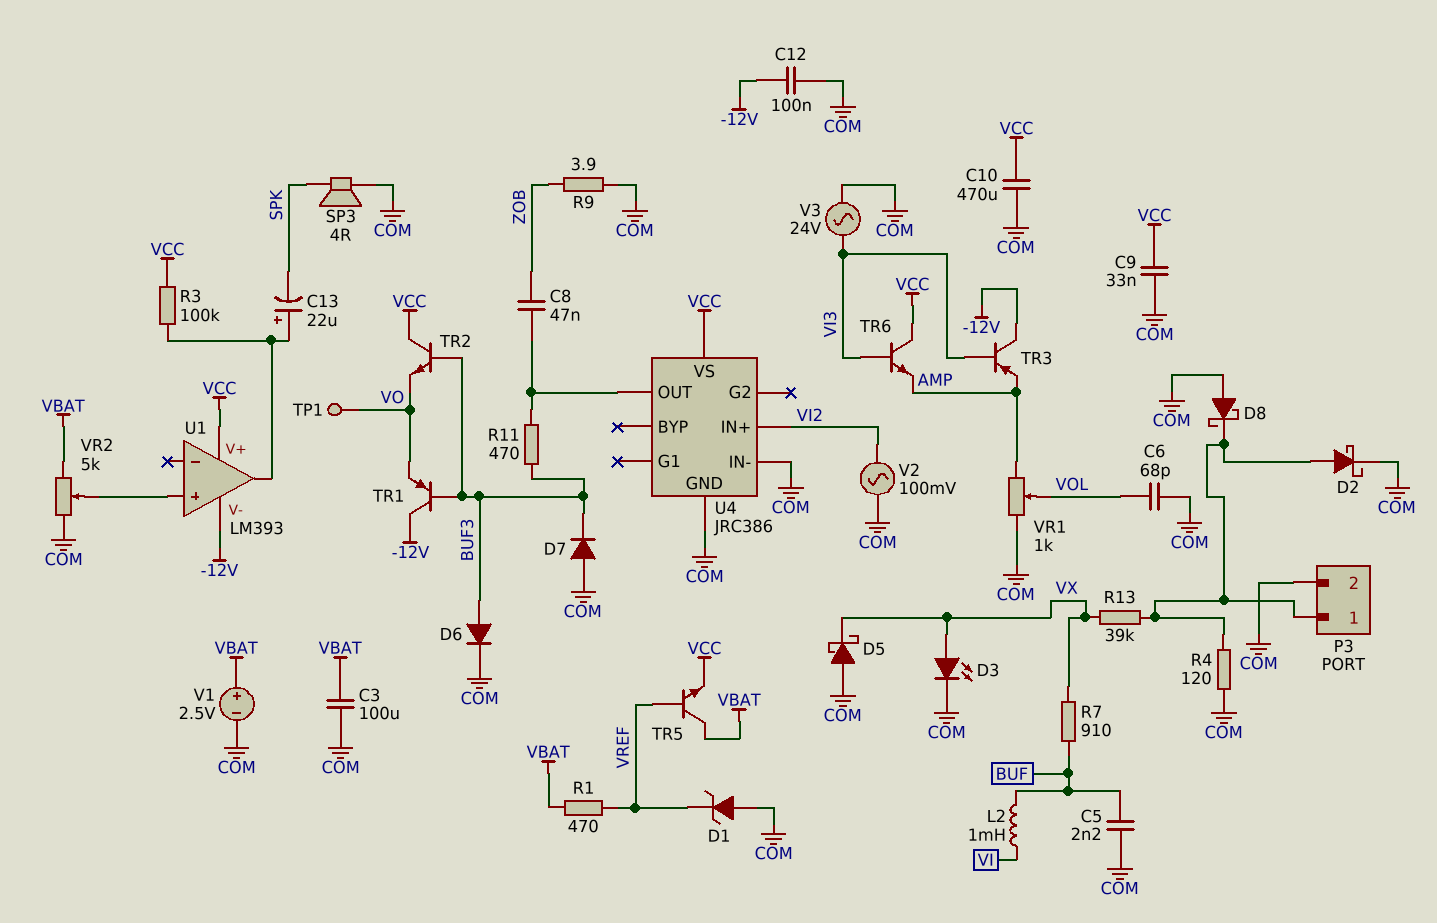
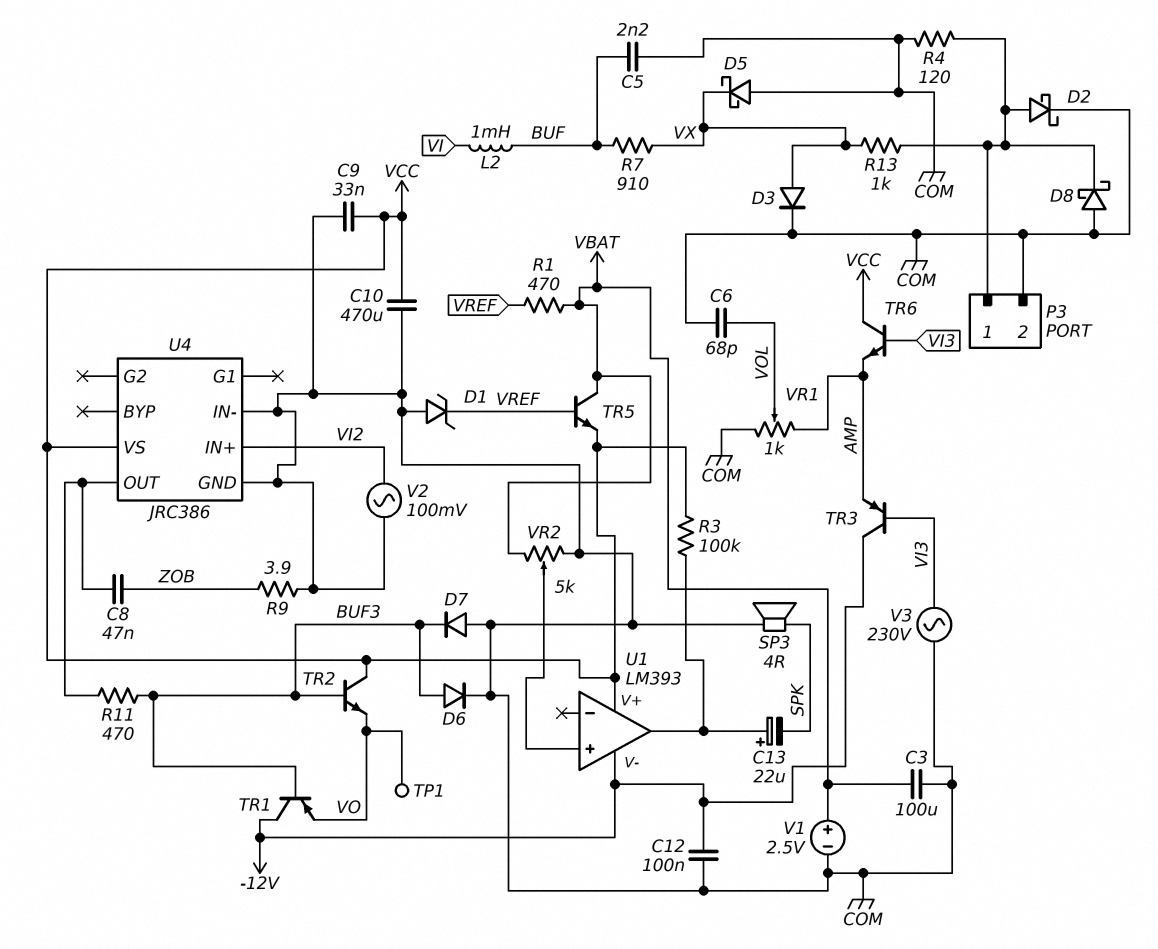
D3: LED (A VX, K COM) -> diode (A VX, K COM)
R13: 39k (P3/1, VX) -> 1k (P3/1, VX)
V3: AC 24V (COM, VI3) -> AC 230V (COM, VI3)

